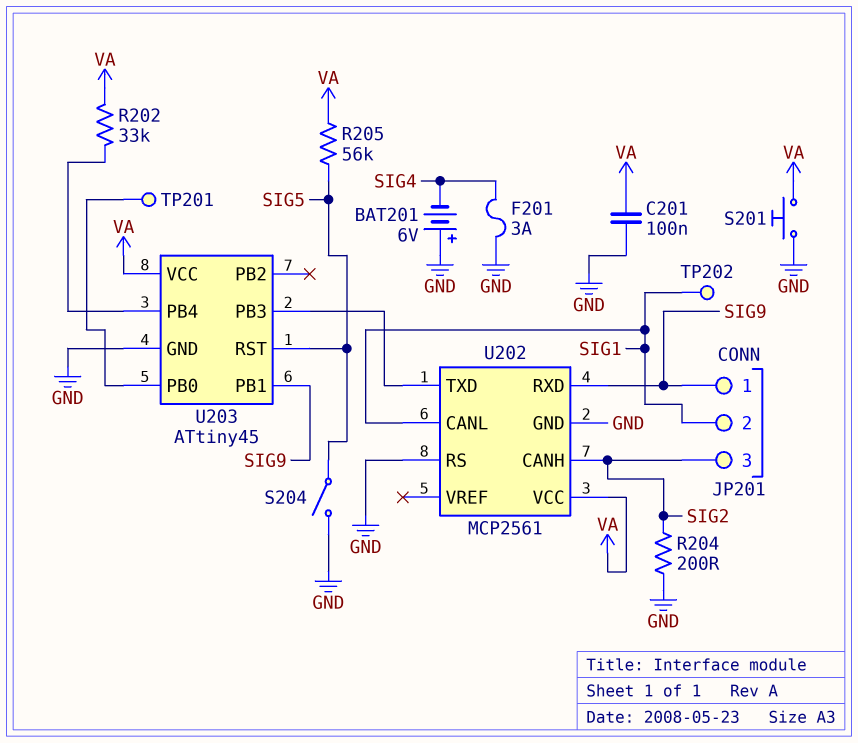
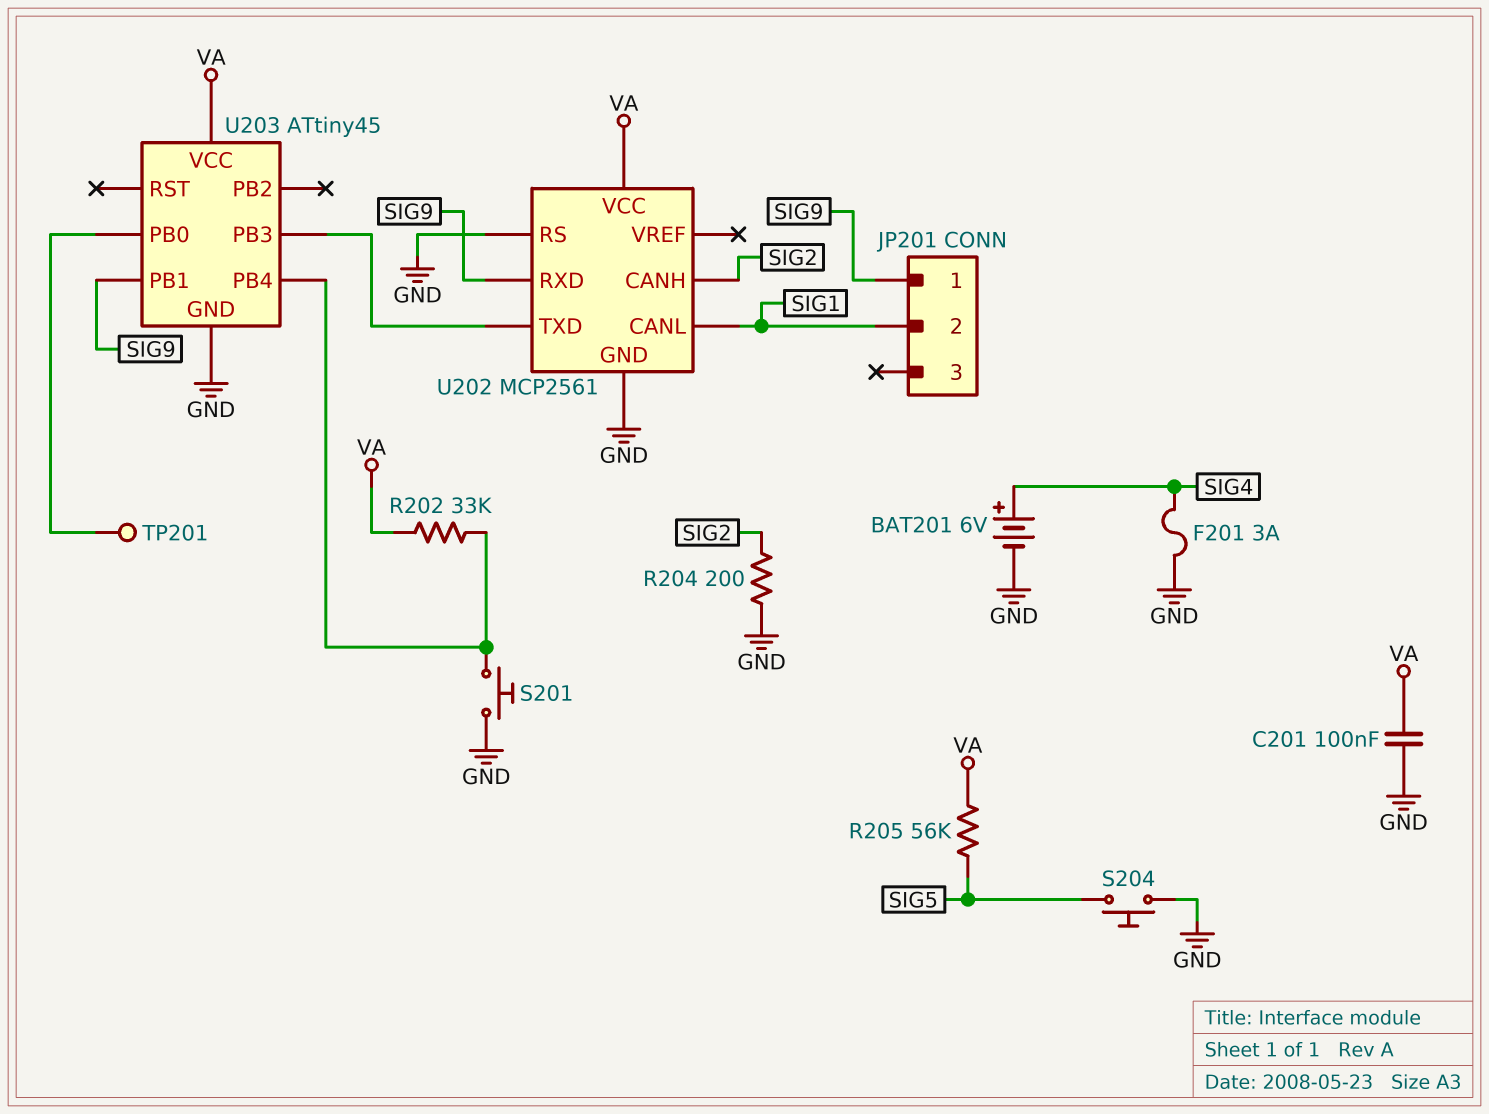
BAT201: 6V (plus GND, minus SIG4) -> 6V (plus SIG4, minus GND)
JP201 pin 3: SIG2 -> none
S201: button (GND, VA) -> button (GND, U203/PB4)
S204: switch (GND, SIG5) -> button (GND, SIG5)
TP202: test point (SIG1) -> none
U203 pin RST: SIG5 -> none

